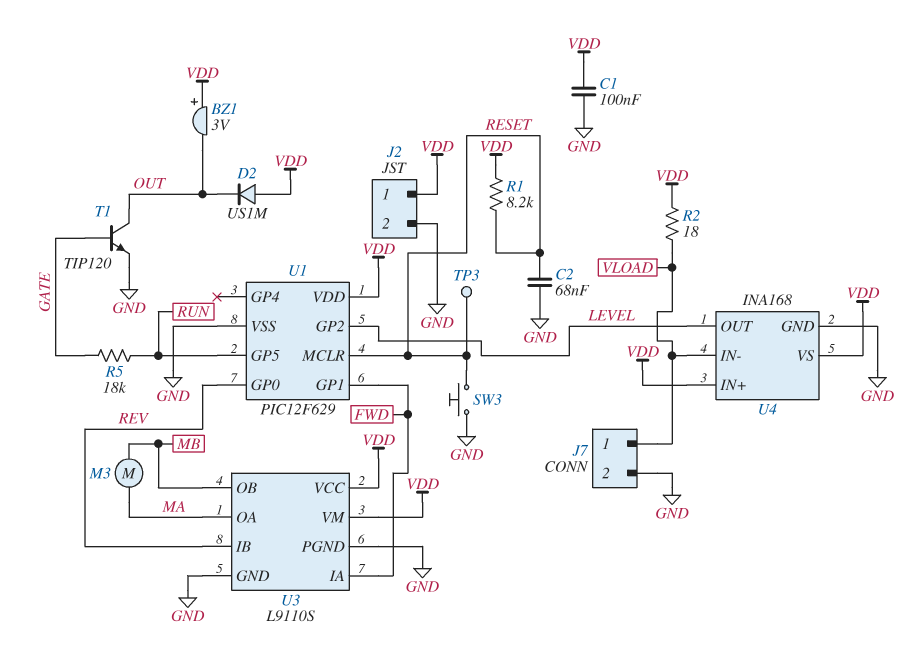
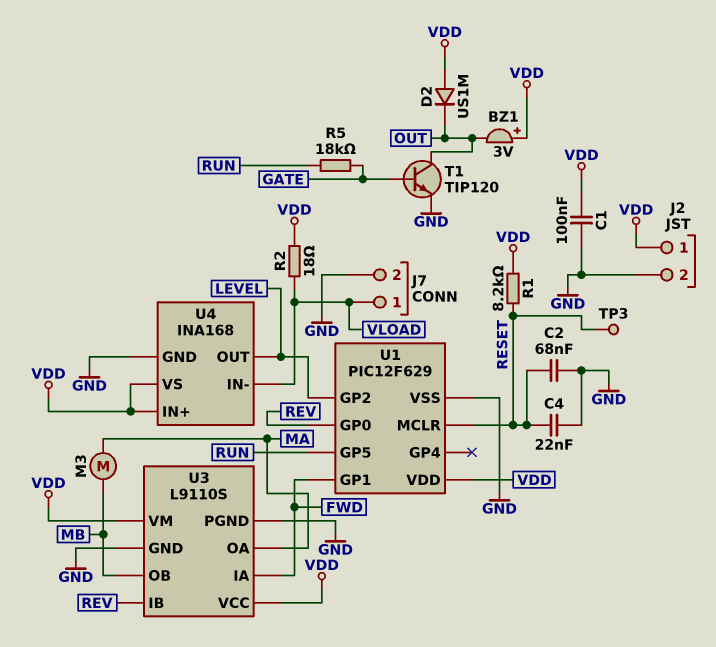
C4: none -> 22nF (GND, RESET)
SW3: button (GND, RESET) -> none

